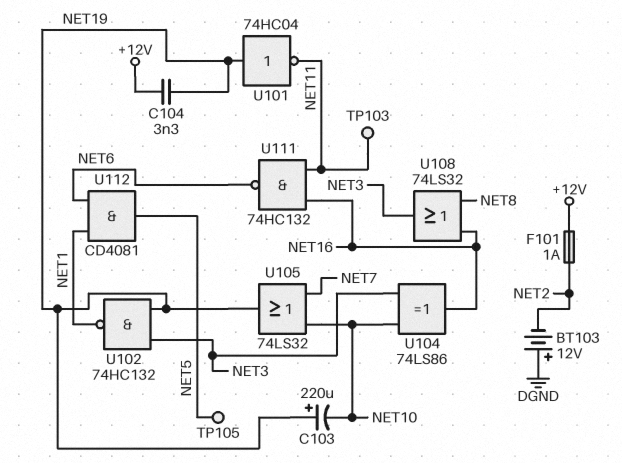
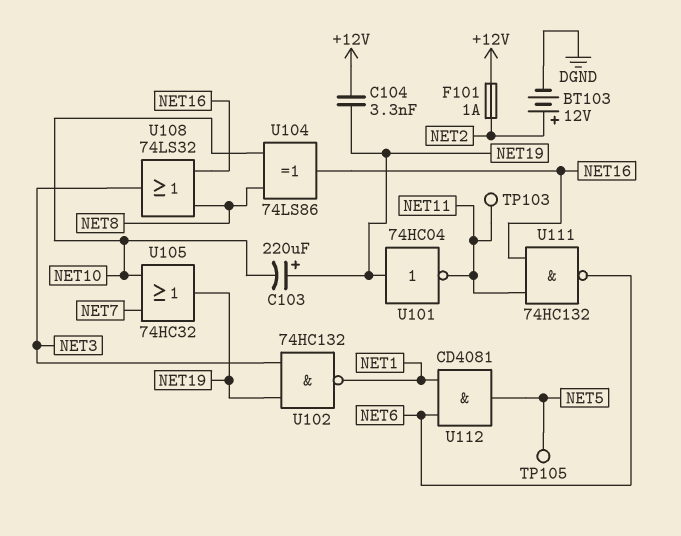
BT103: 12V (plus DGND, minus NET2) -> 12V (plus NET2, minus DGND)
U104: XOR 74LS86 (in NET3, in NET10, out NET16) -> XOR 74LS86 (in NET8, in NET10, out NET16)
U105: OR 74LS32 (in NET7, in NET10, out NET19) -> OR 74HC32 (in NET7, in NET10, out NET19)

